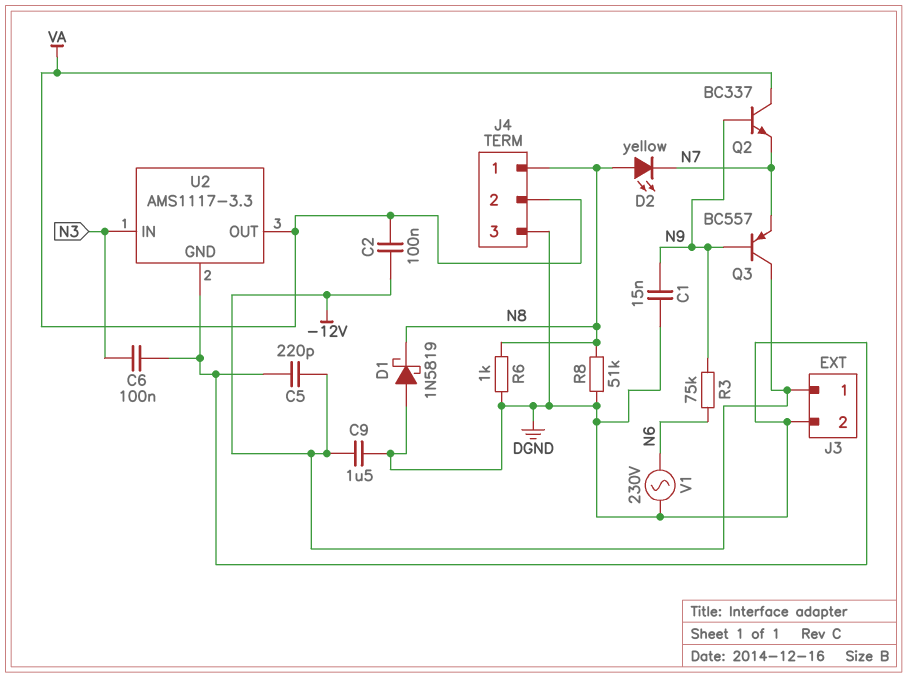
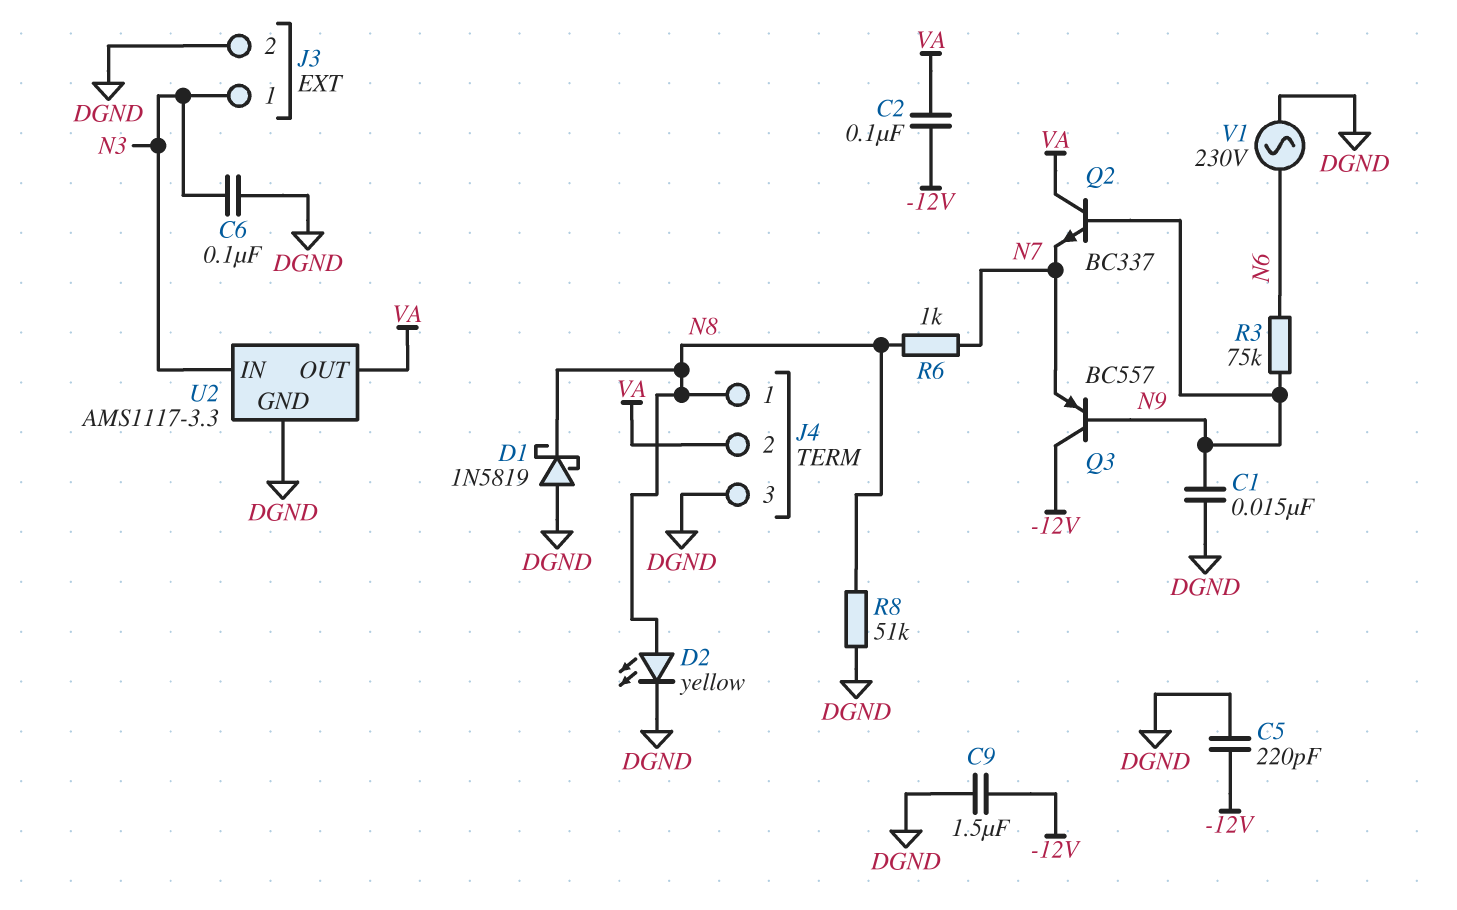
D2: LED yellow (A N8, K N7) -> LED yellow (A N8, K DGND)
J3 pin 1: -12V -> N3
R6: 1k (DGND, N8) -> 1k (N7, N8)

